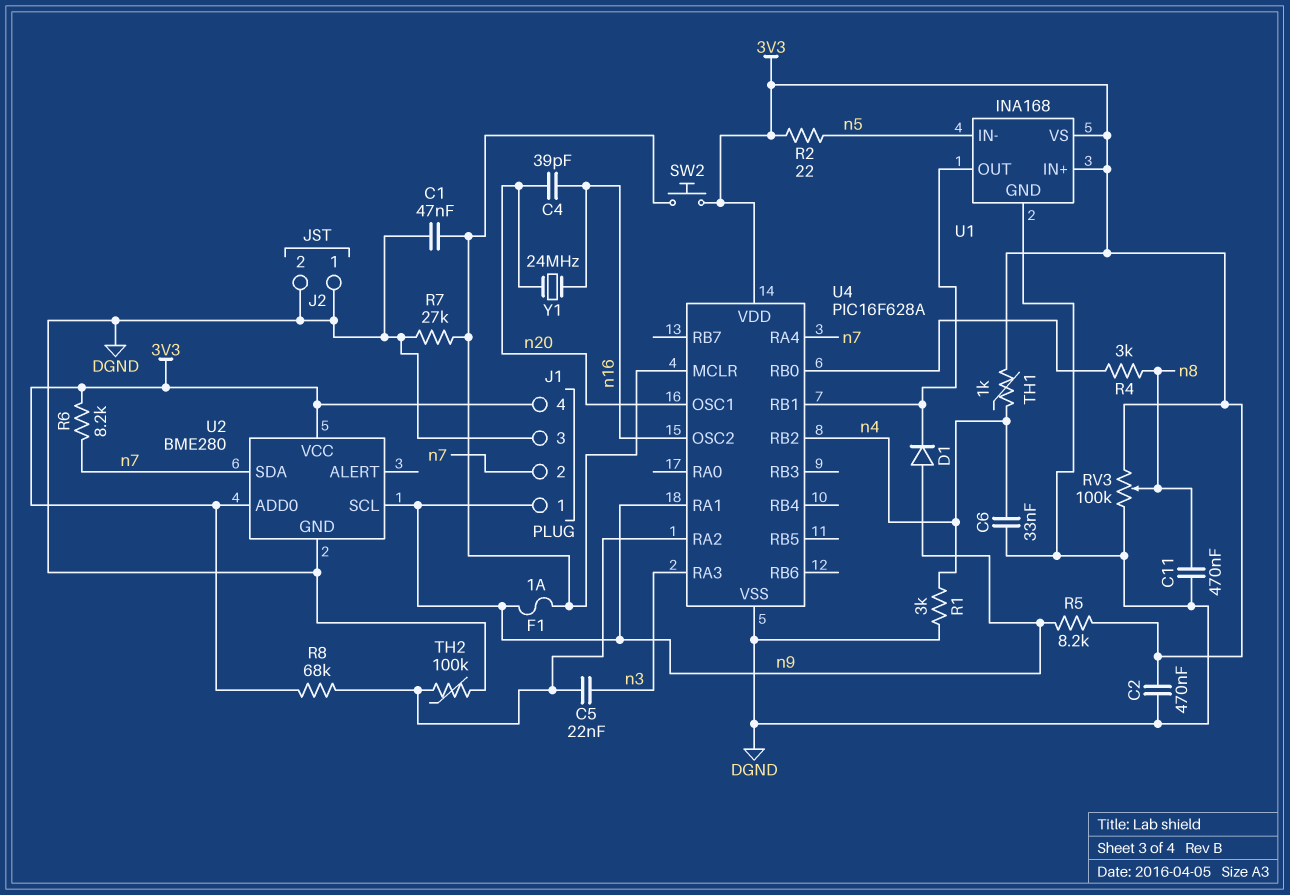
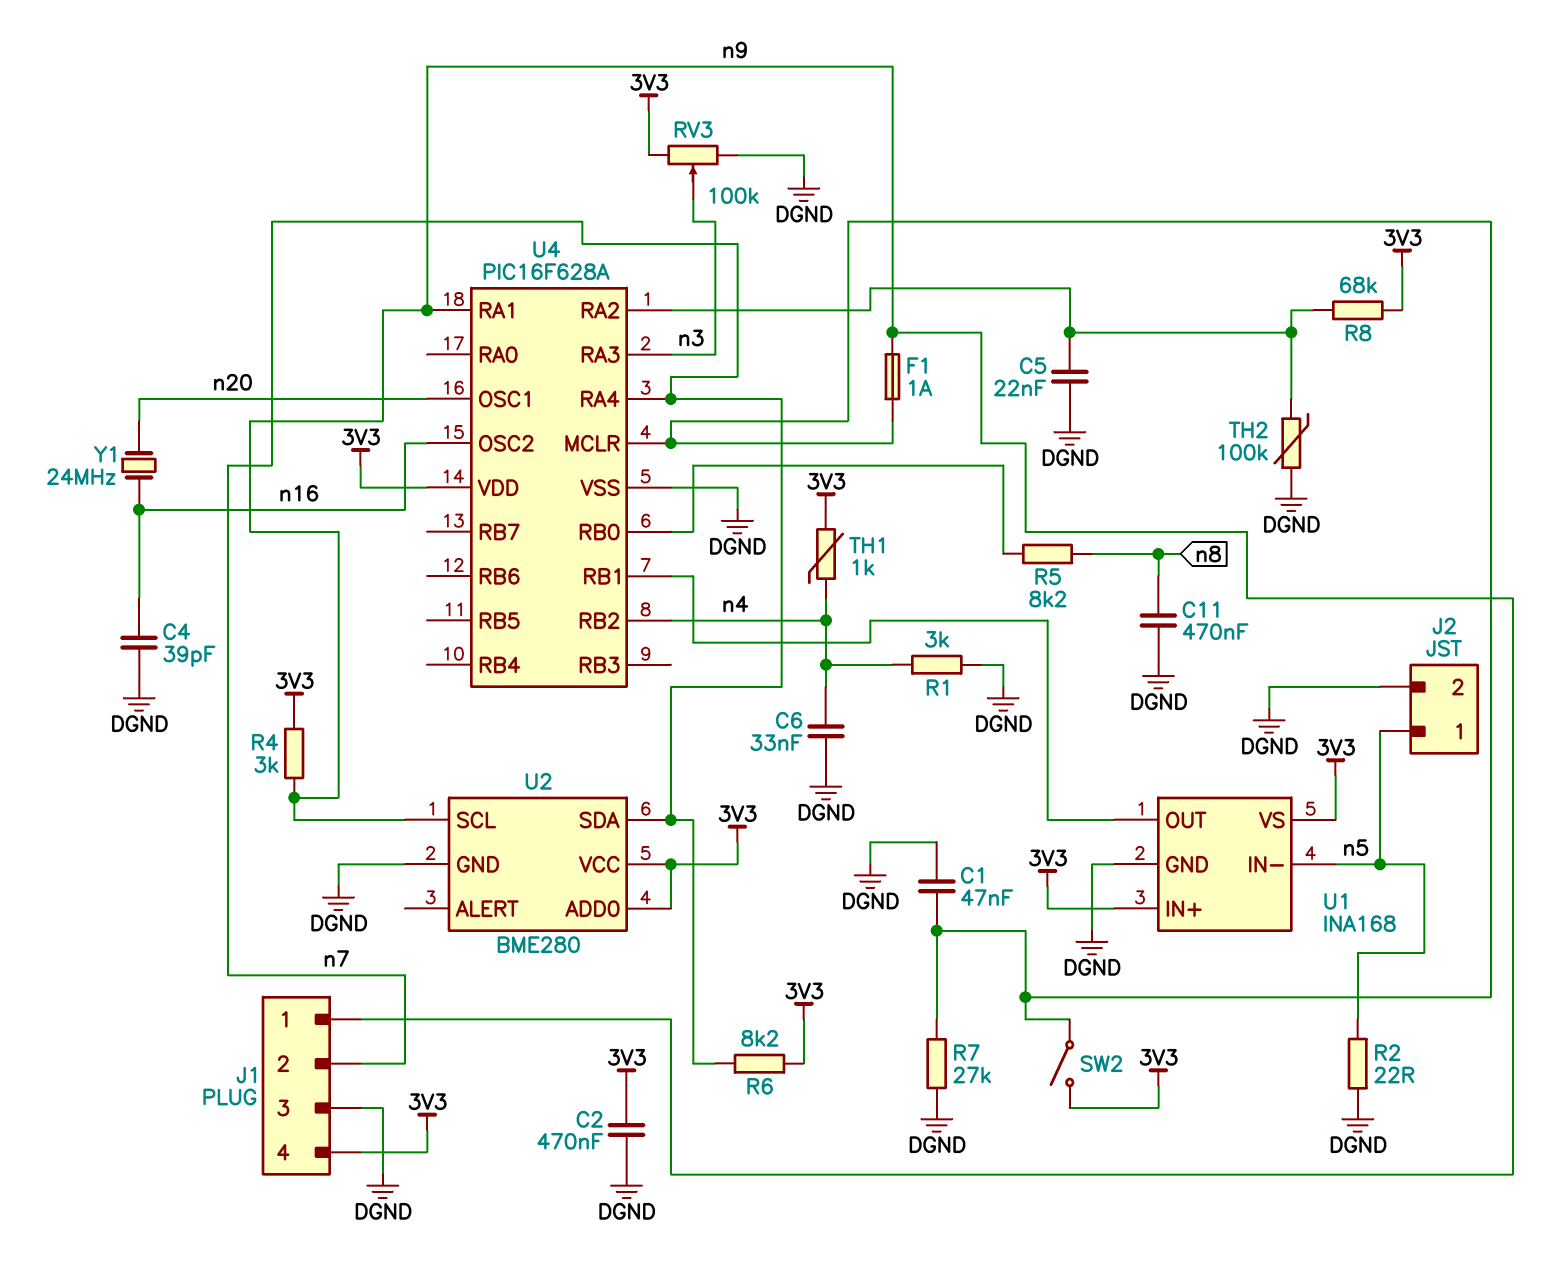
C4: 39pF (n16, n20) -> 39pF (DGND, n16)
C5: 22nF (U4/RA2, n3) -> 22nF (DGND, U4/RA2)
D1: diode (A n9, K U1/OUT) -> none
J2 pin 1: DGND -> n5
R2: 22 (3V3, n5) -> 22 (DGND, n5)
R4: 3k (U4/RB0, n8) -> 3k (3V3, n9)
R5: 8.2k (3V3, n9) -> 8.2k (U4/RB0, n8)
RV3: 100k (3V3, DGND, wiper n8) -> 100k (3V3, DGND, wiper n3)
SW2: button (3V3, U4/MCLR) -> switch (3V3, U4/MCLR)

